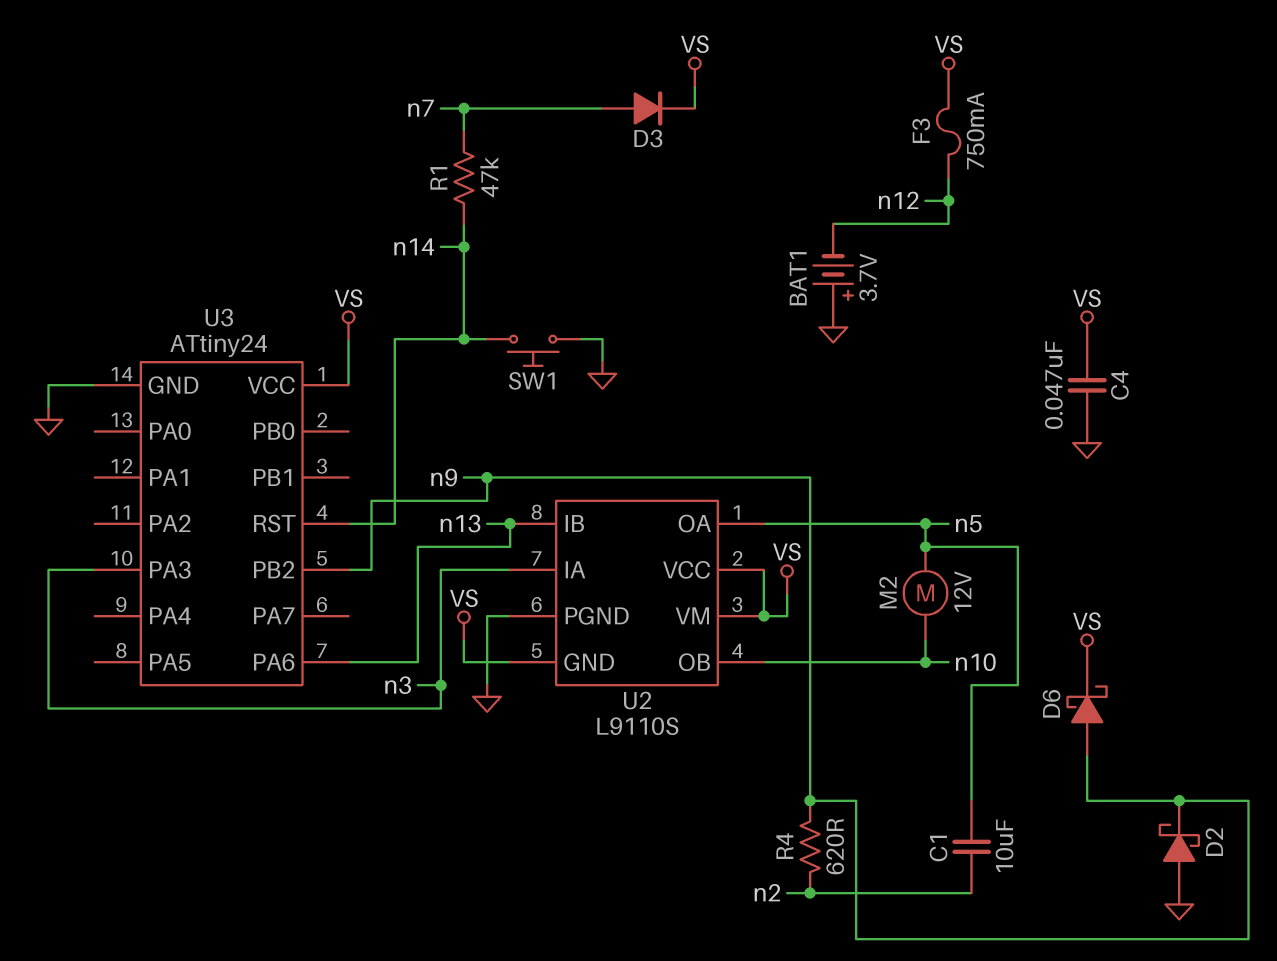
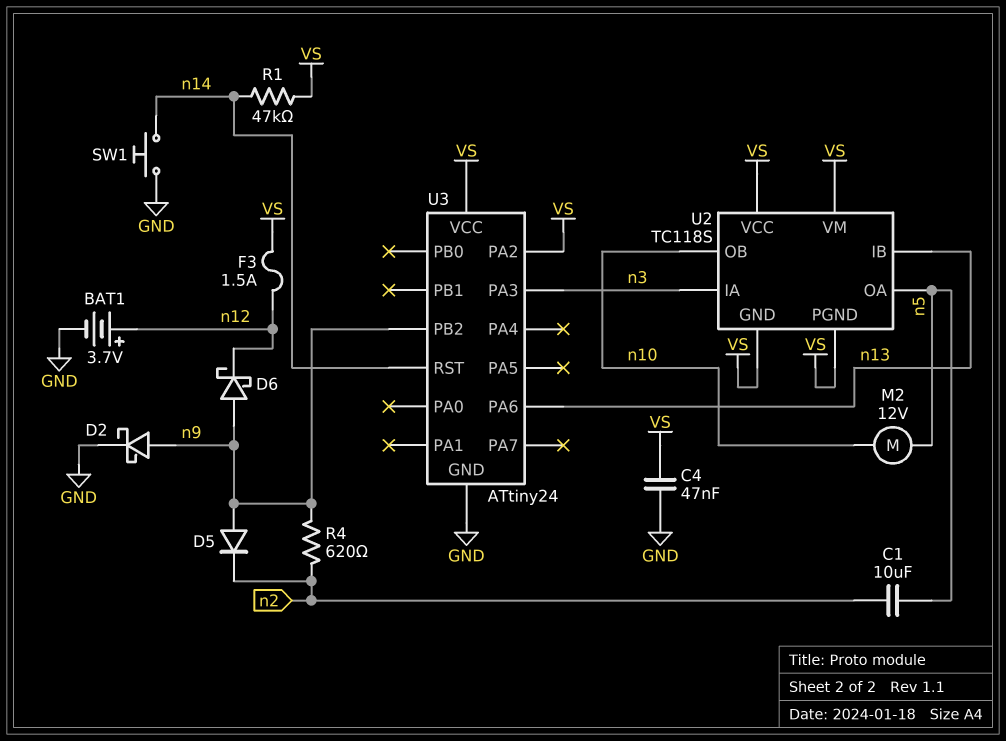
BAT1: 3.7V (plus GND, minus n12) -> 3.7V (plus n12, minus GND)
D2: schottky (A GND, K n9) -> schottky (A n9, K GND)
D3: diode (A n7, K VS) -> none
D5: none -> diode (A n9, K n2)
D6: schottky (A n9, K VS) -> schottky (A n9, K n12)
F3: 750mA (VS, n12) -> 1.5A (VS, n12)
R1: 47k (n7, n14) -> 47k (VS, n14)
U2: L9110S -> TC118S
U2 pin PGND: GND -> VS
U3 pin PA2: none -> VS

